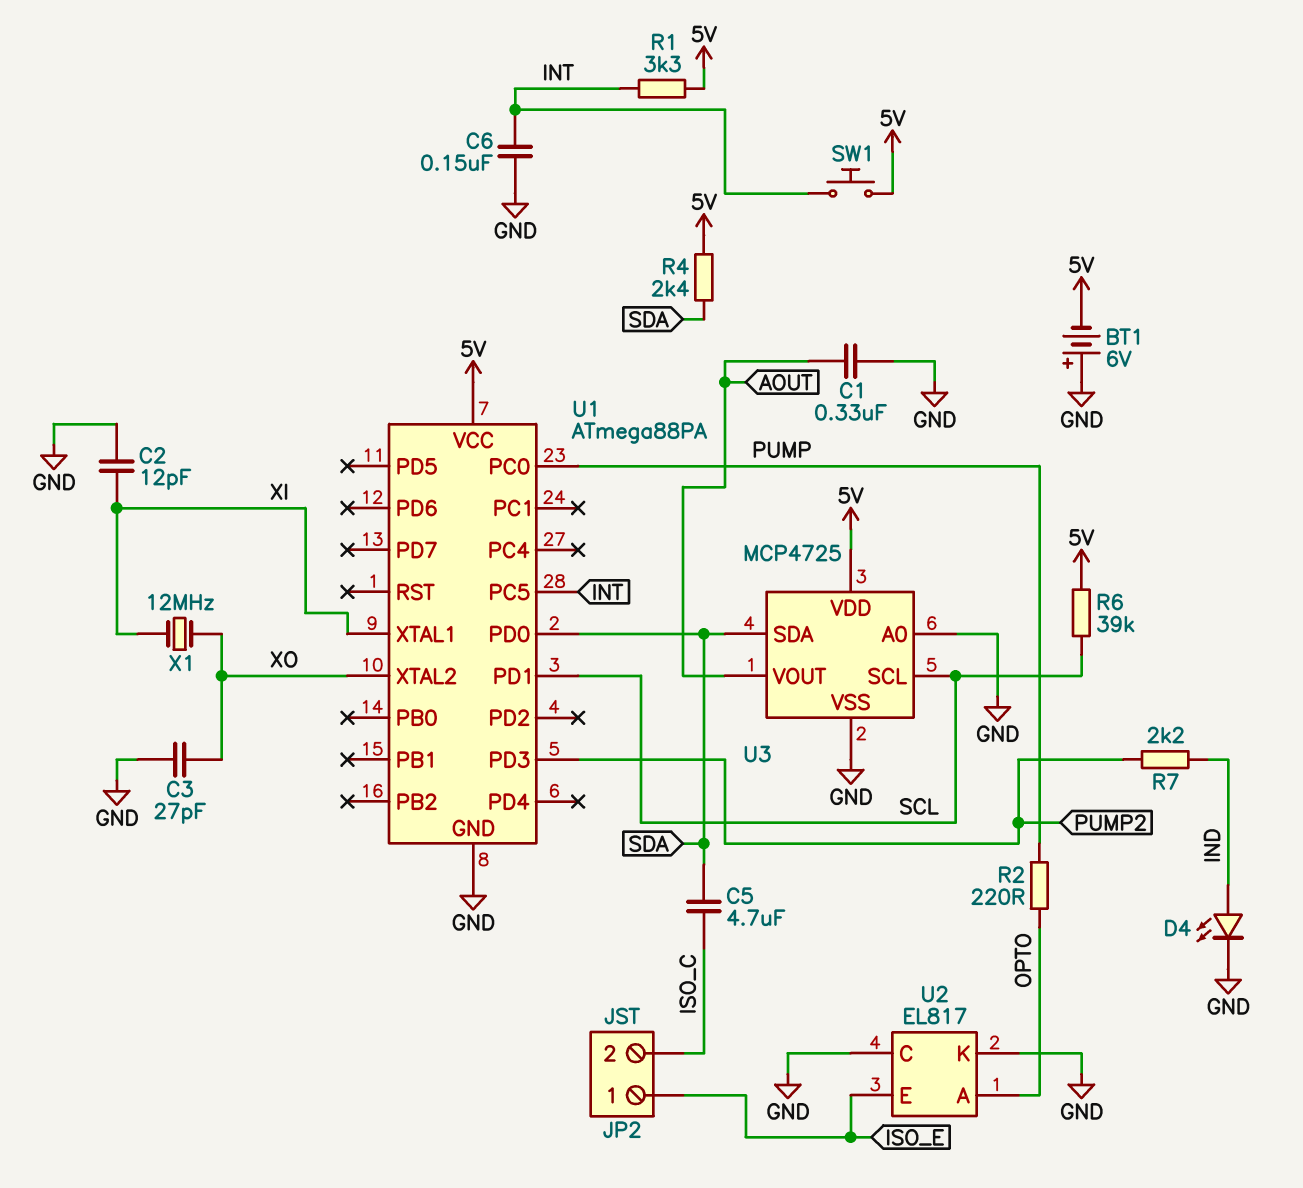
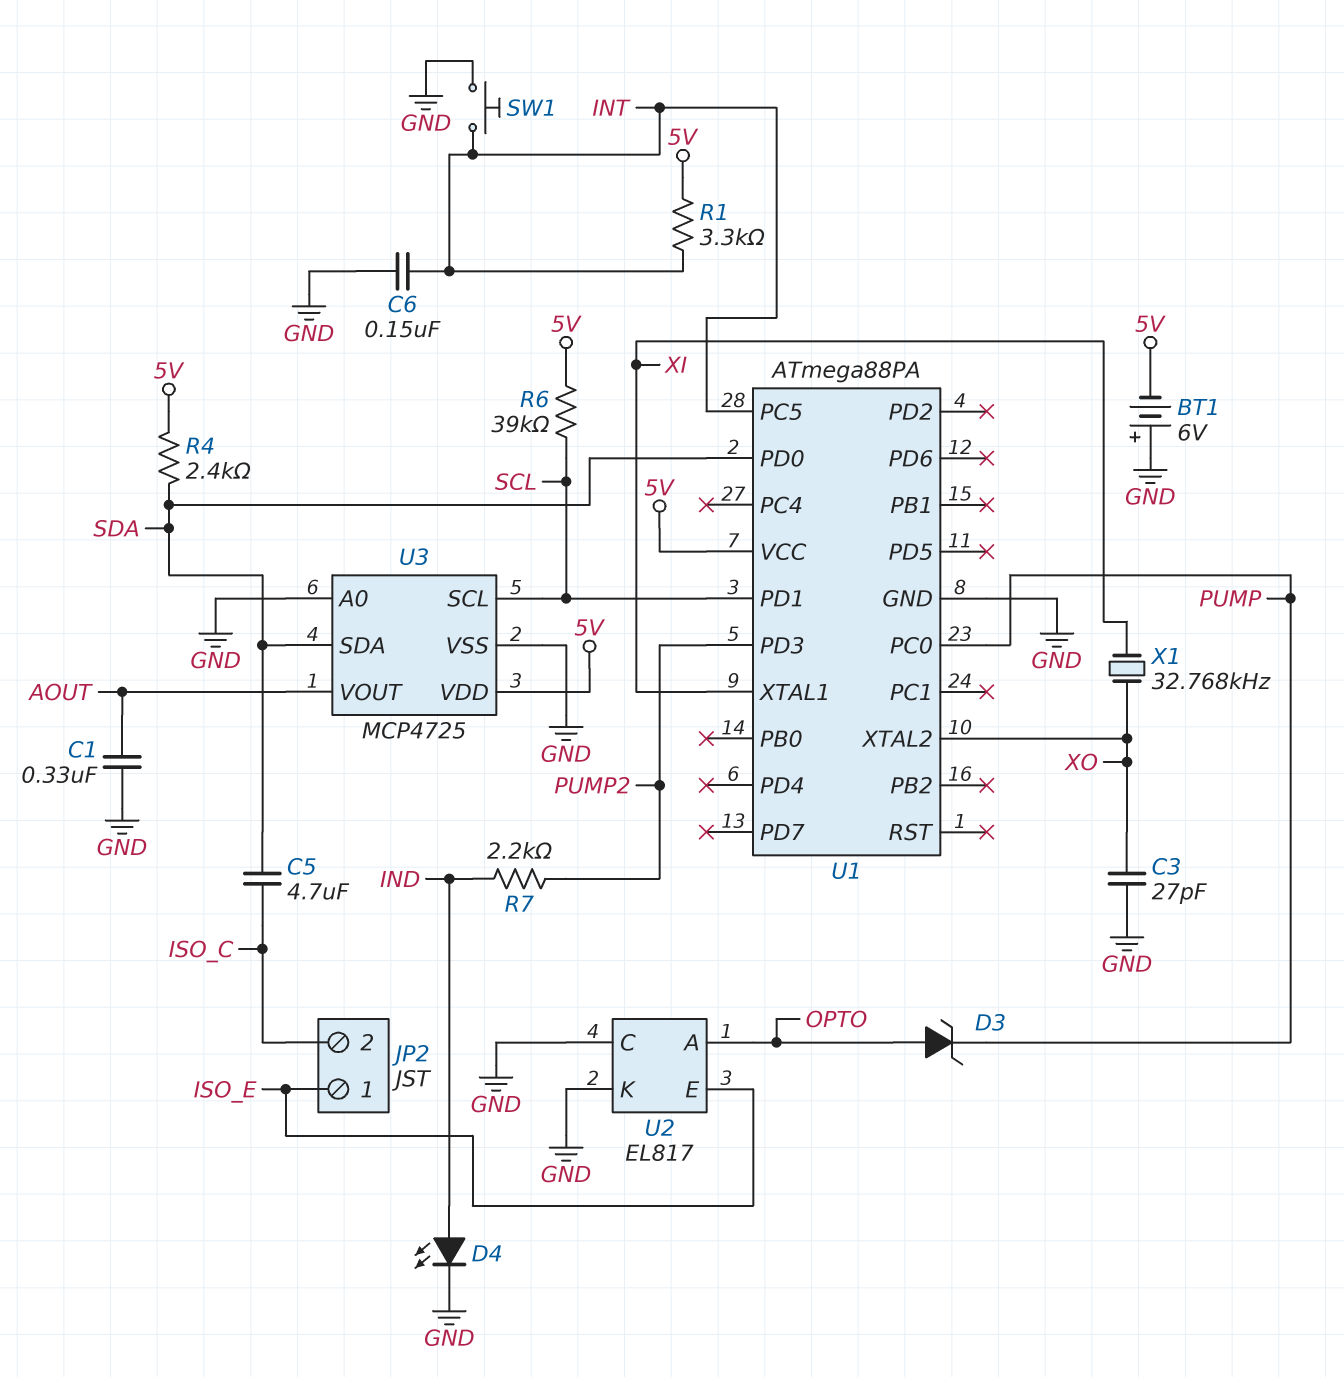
C2: 12pF (GND, XI) -> none
D3: none -> zener (A OPTO, K PUMP)
R2: 220 (OPTO, PUMP) -> none
SW1: button (5V, INT) -> button (GND, INT)
X1: 12MHz (XI, XO) -> 32.768kHz (XI, XO)

